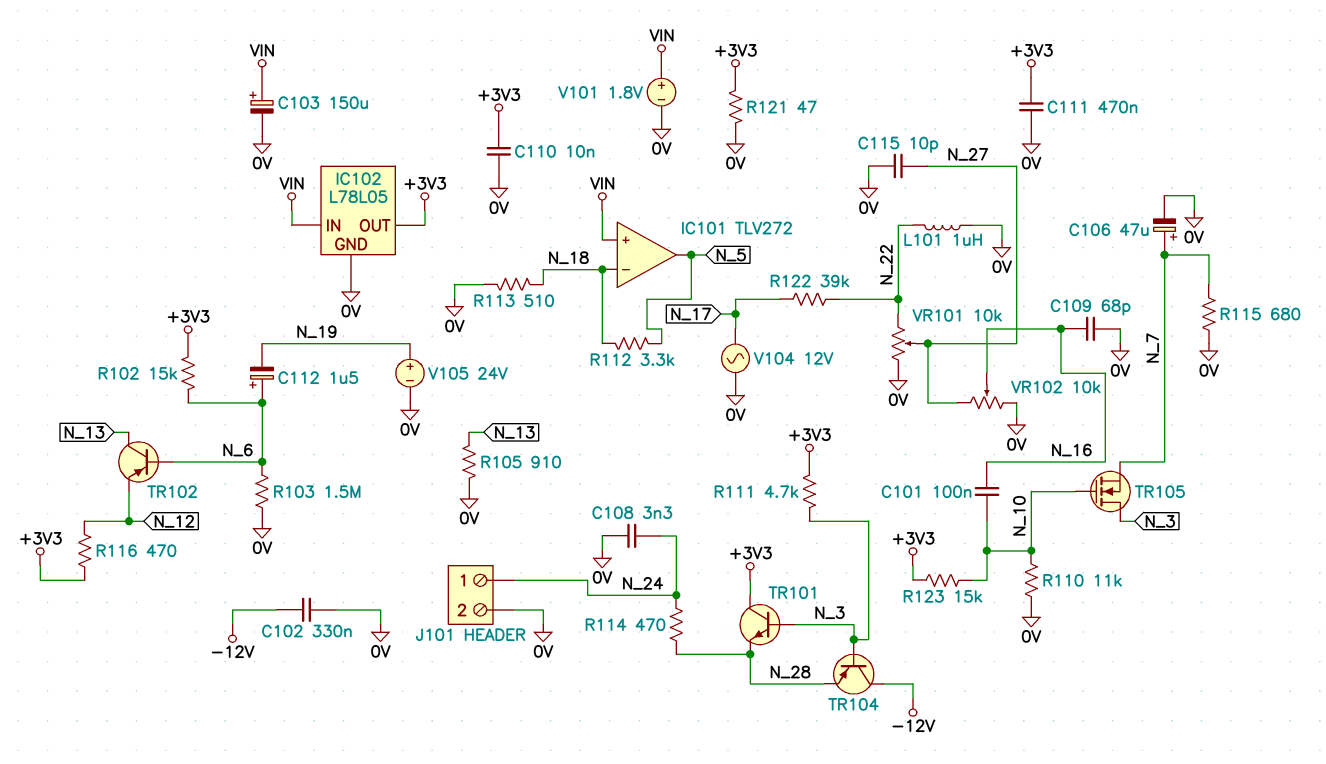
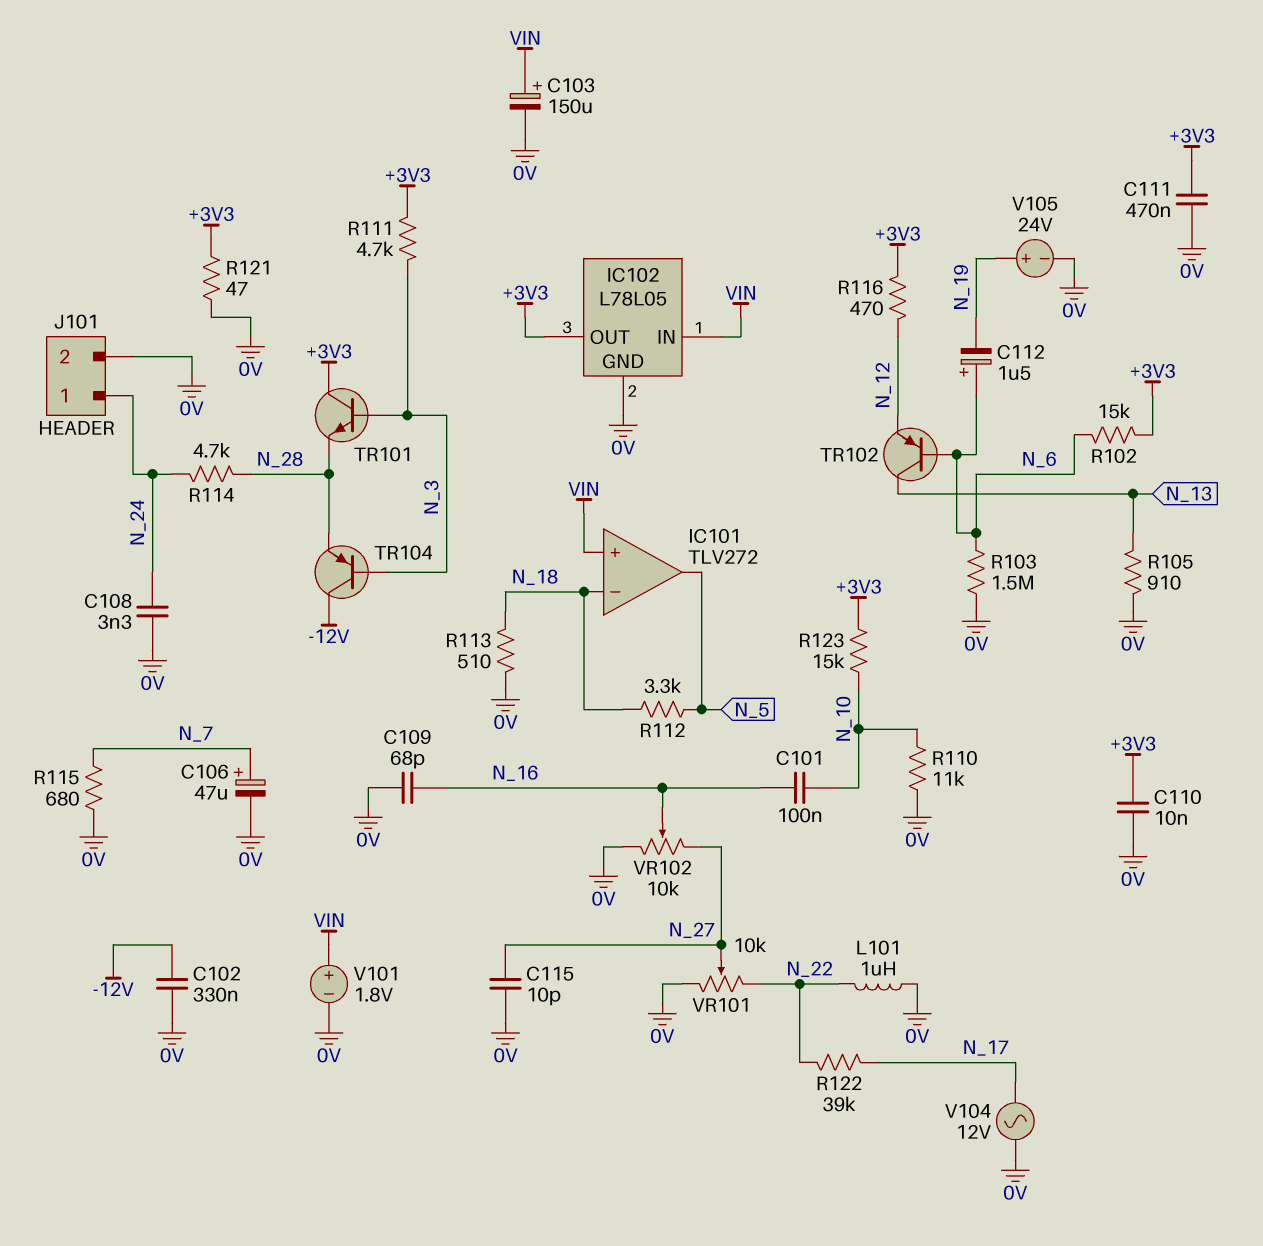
R114: 470 (N_24, N_28) -> 4.7k (N_24, N_28)
TR105: NMOS (G N_10, D N_3, S N_7) -> none

